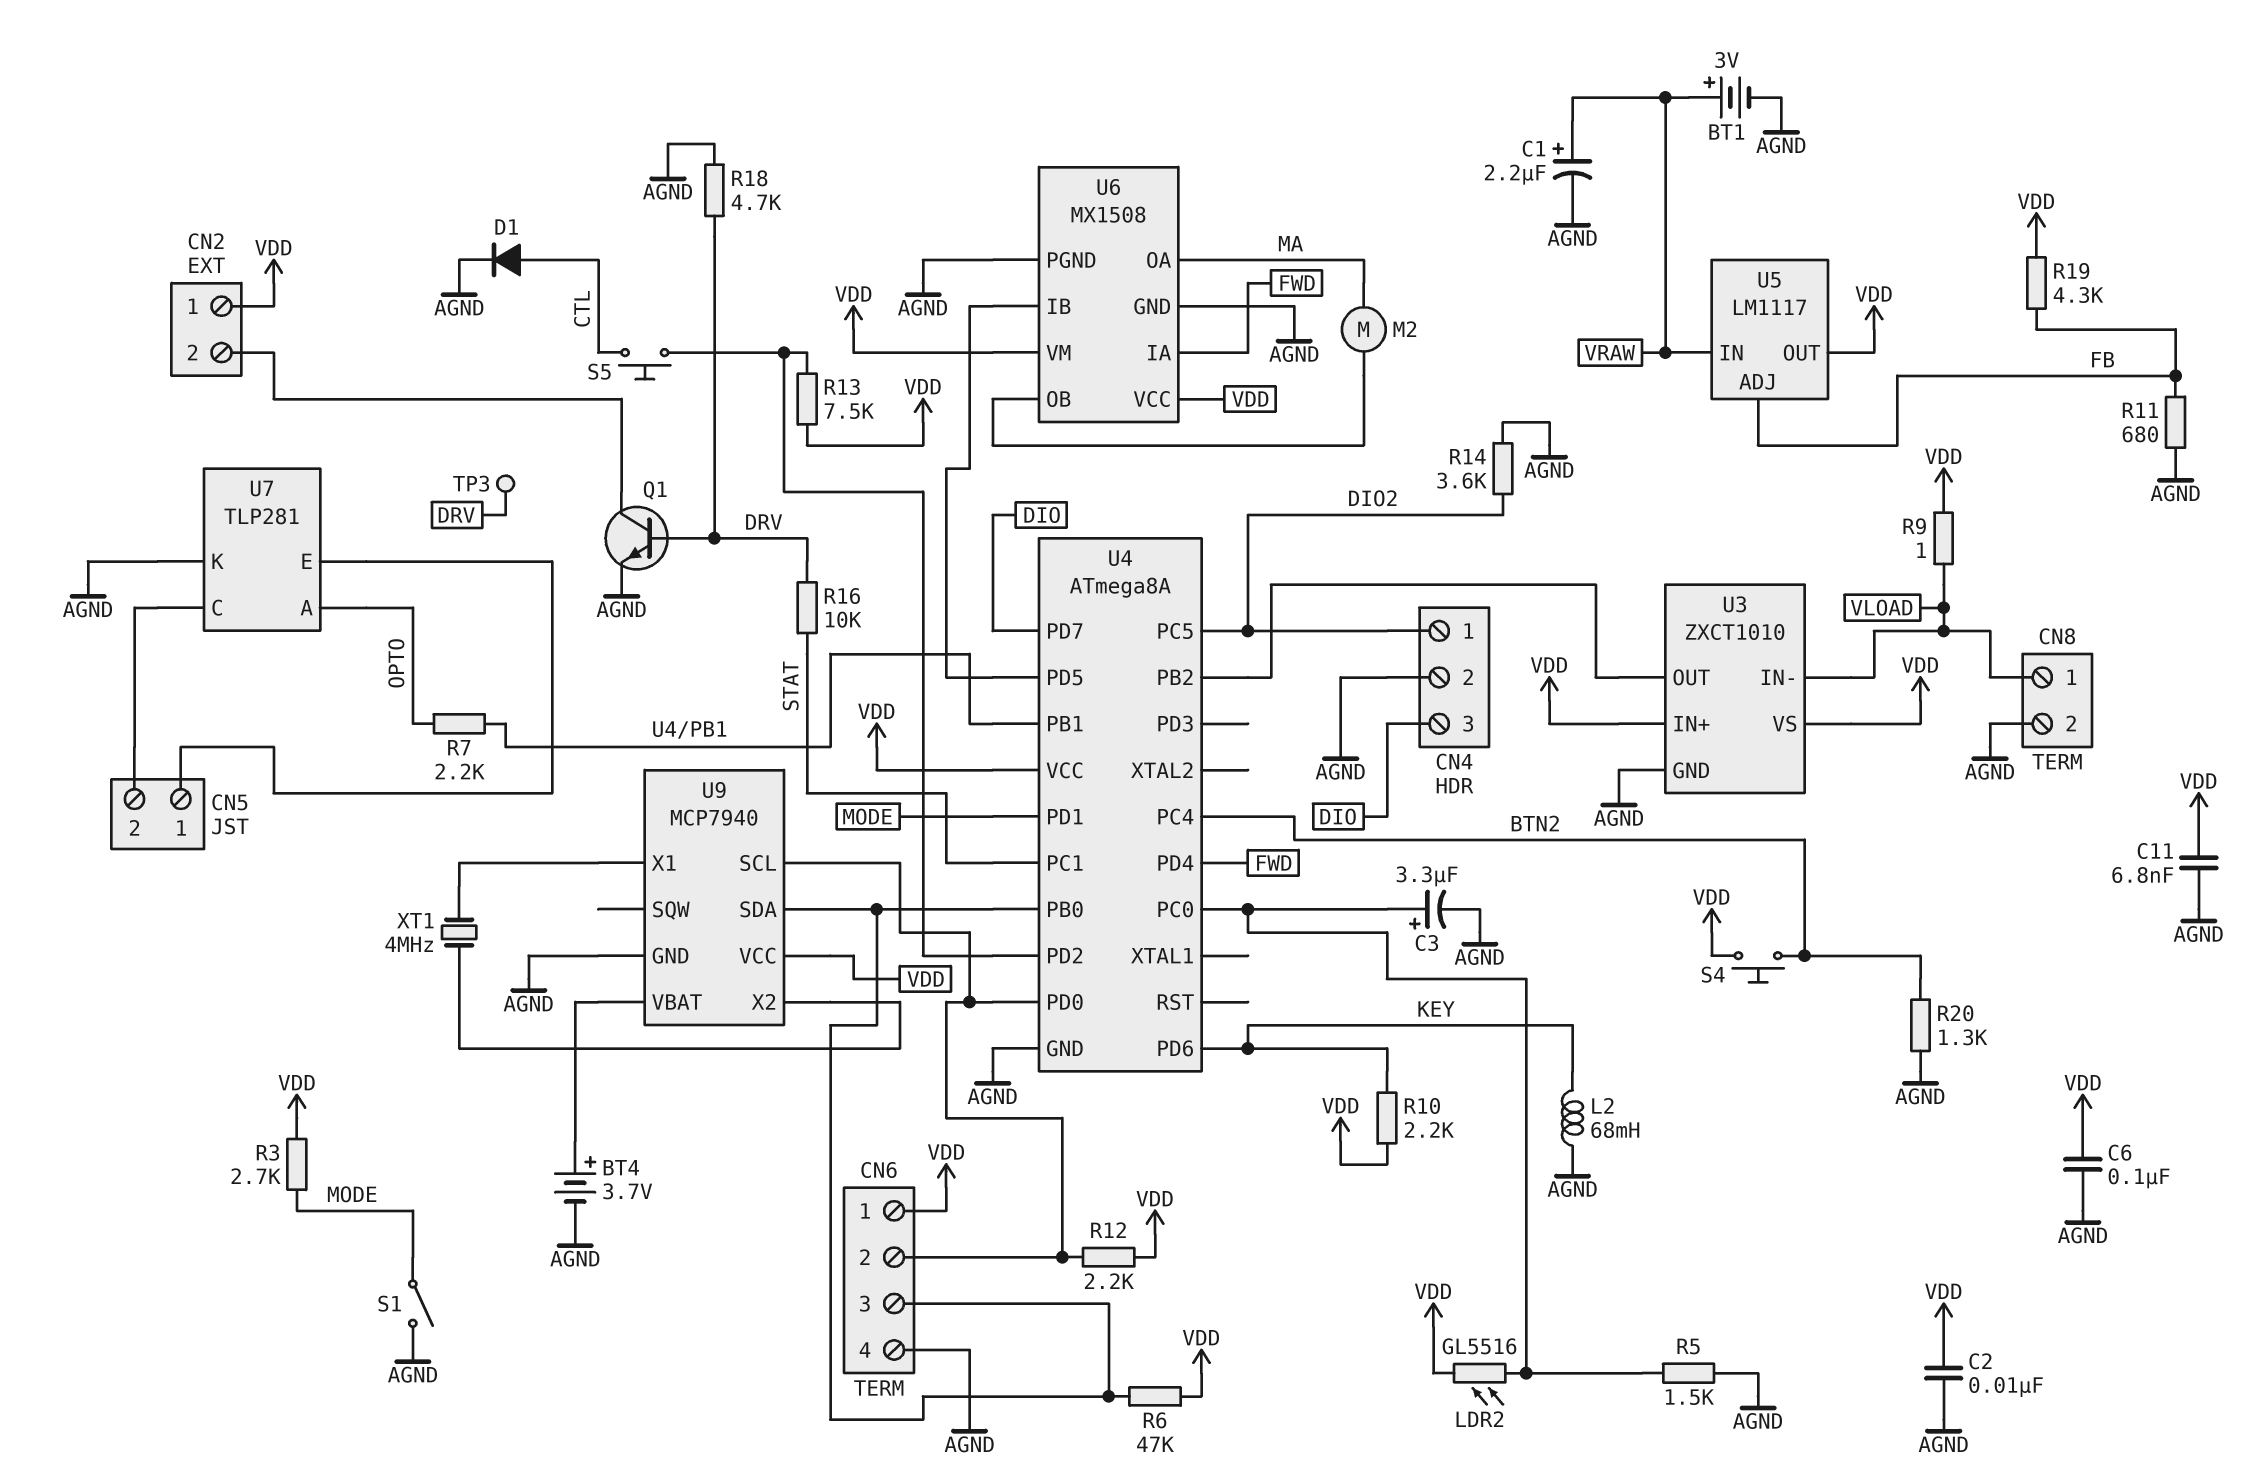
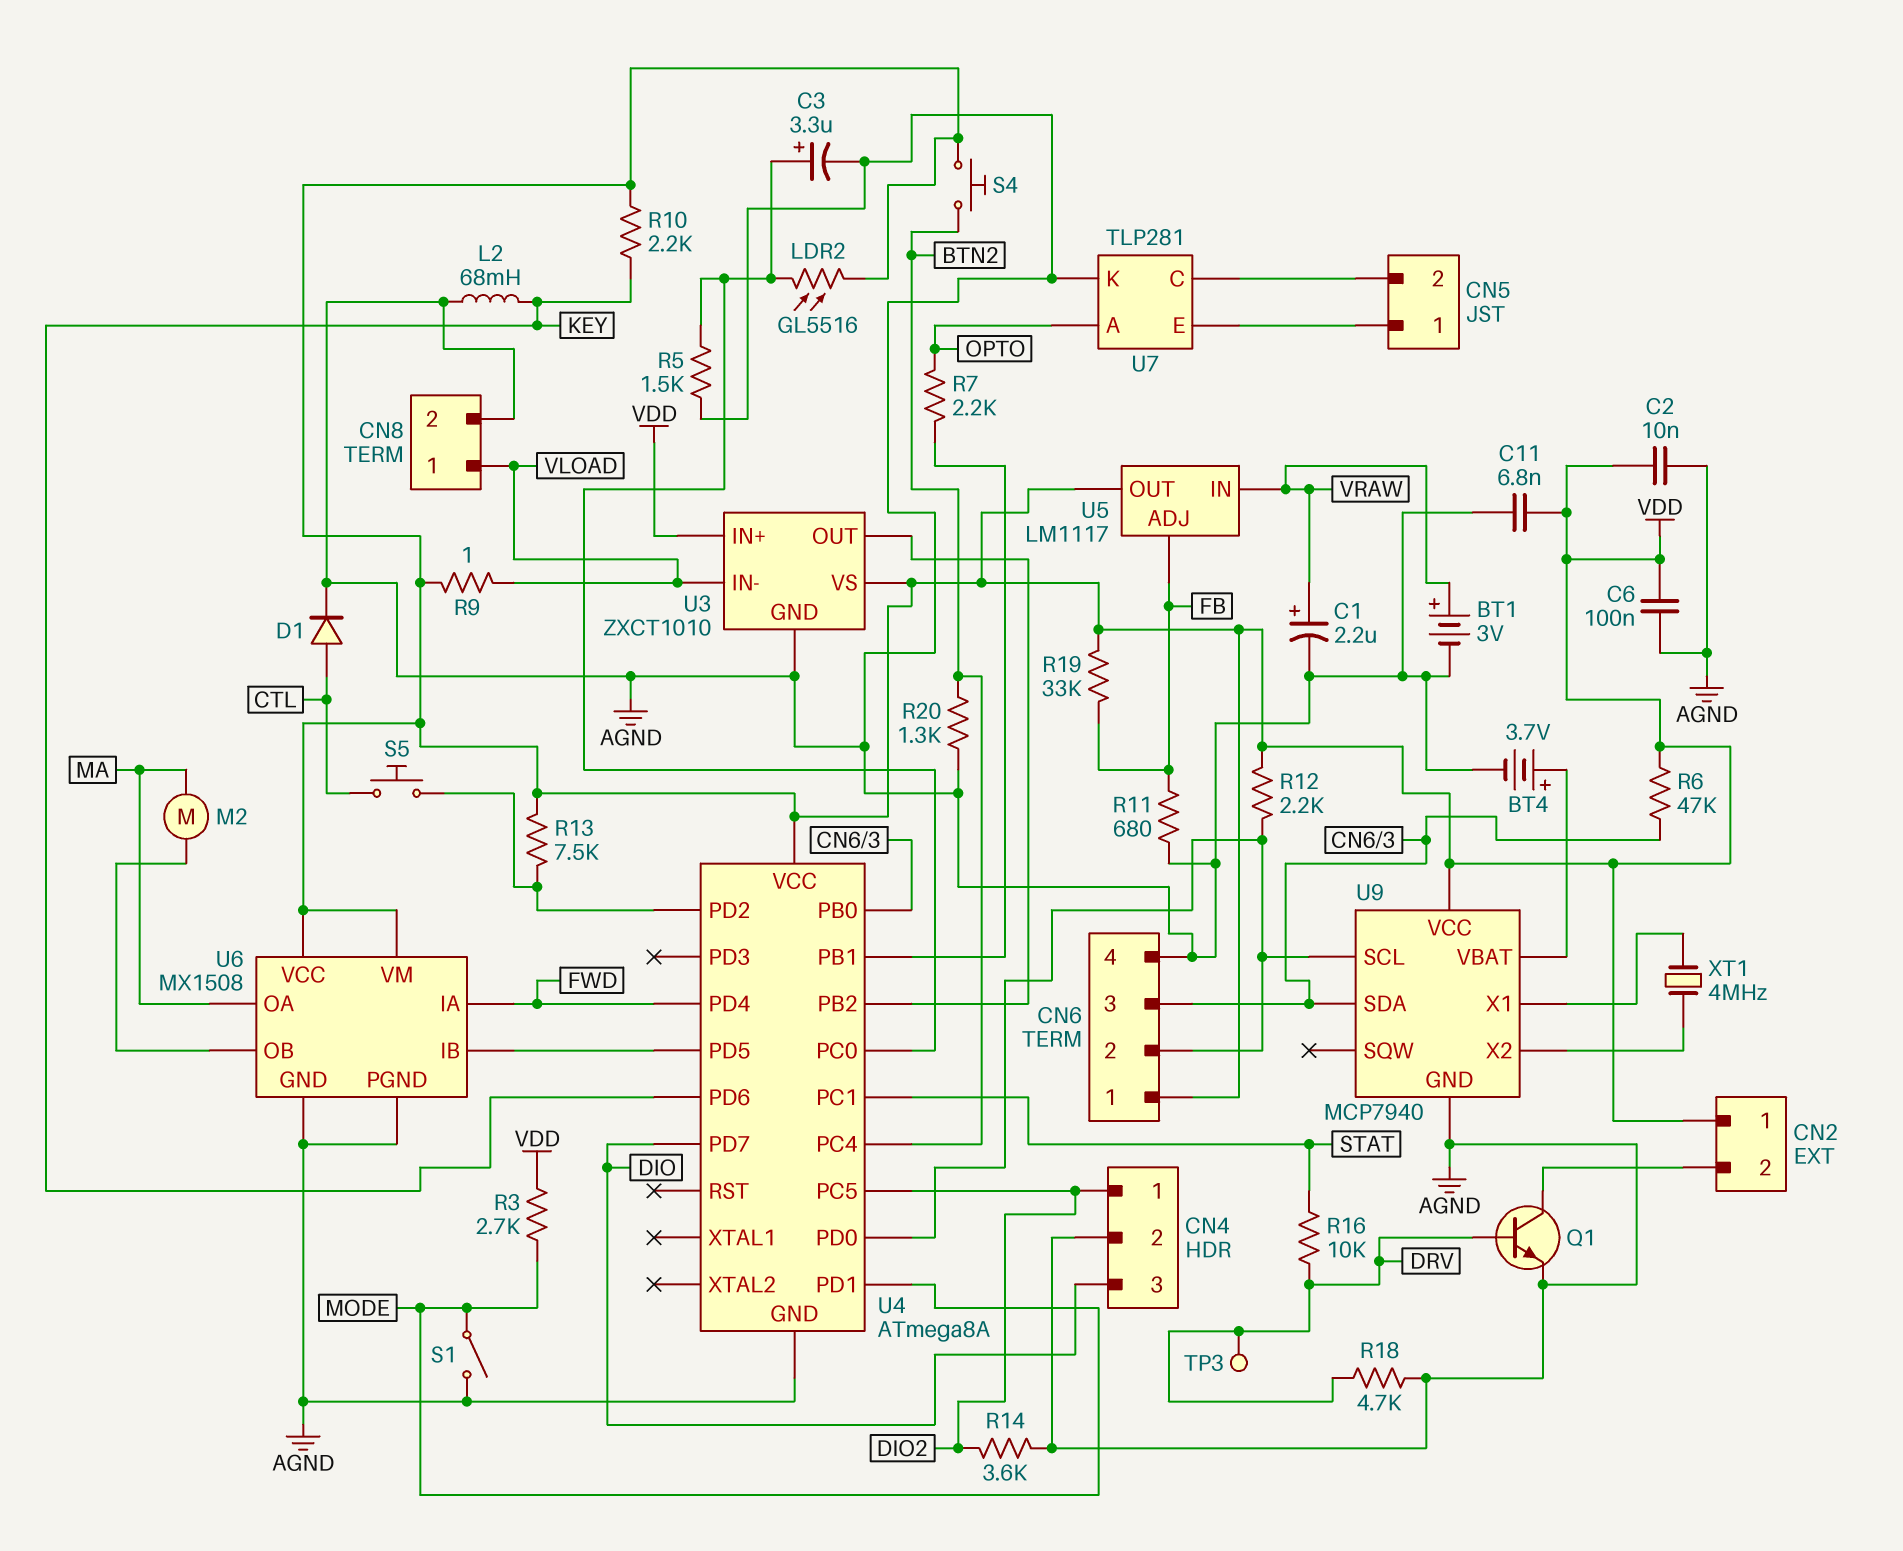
R19: 4.3k (FB, VDD) -> 33k (FB, VDD)

